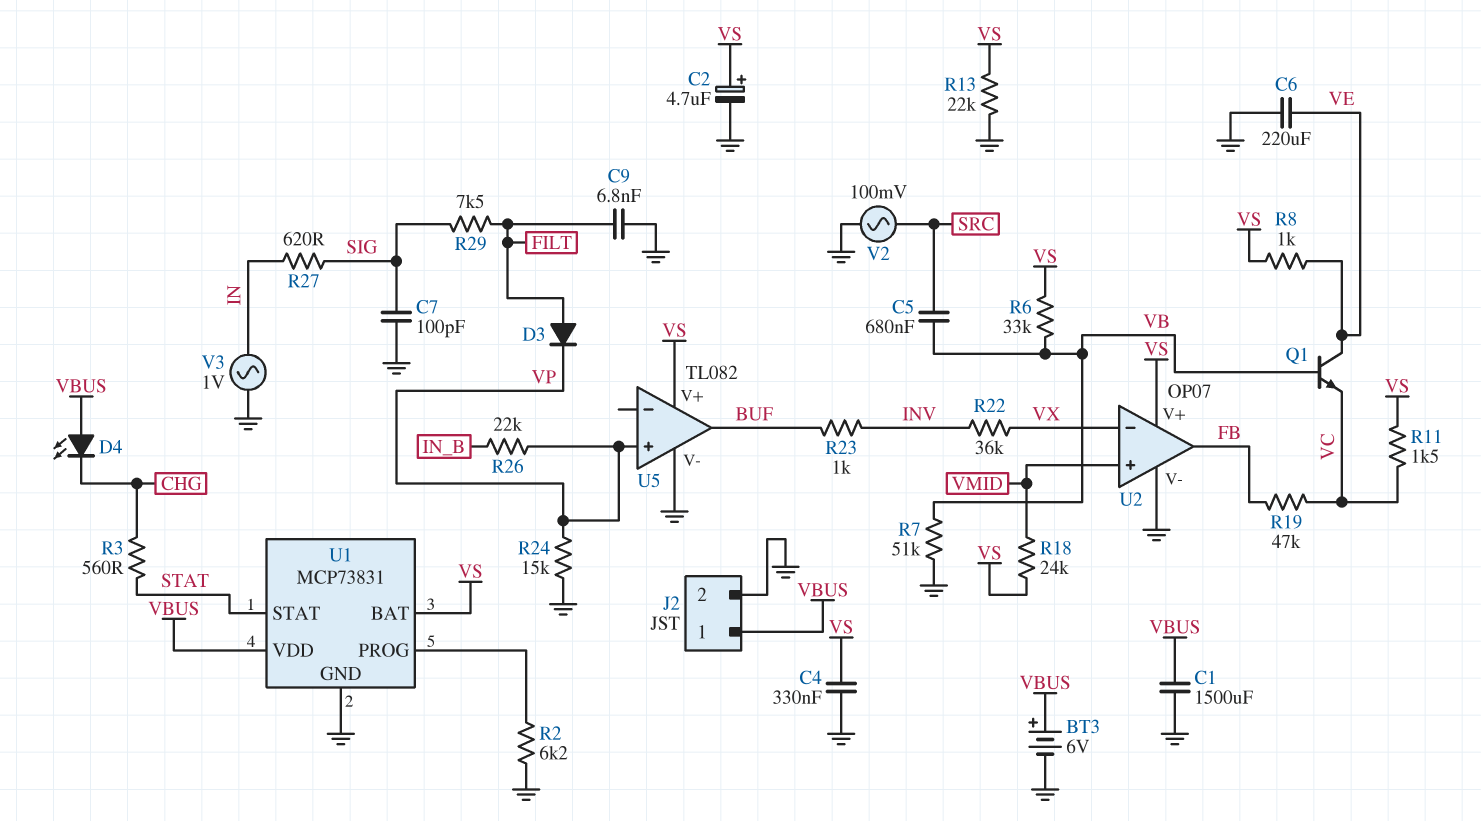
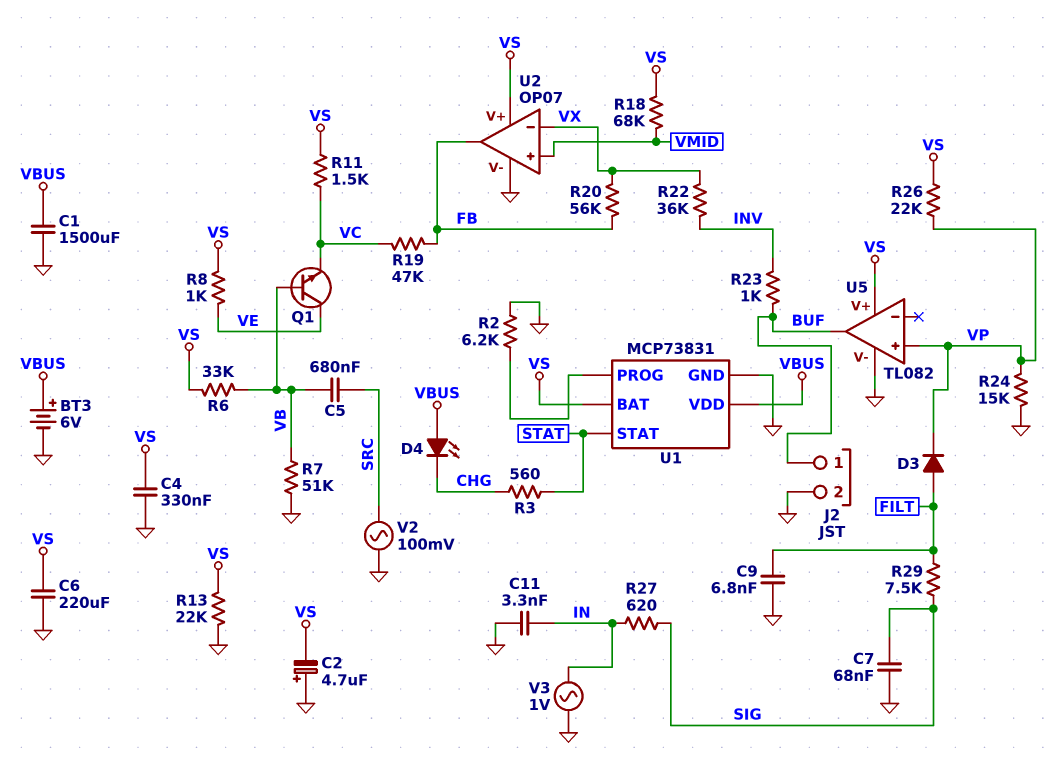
C2: 4.7uF (plus VS, minus GND) -> 4.7uF (plus GND, minus VS)
C6: 220uF (GND, VE) -> 220uF (GND, VS)
C7: 100pF (GND, SIG) -> 68nF (GND, SIG)
C11: none -> 3.3nF (GND, IN)
J2 pin 1: VBUS -> BUF
R18: 24k (VMID, VS) -> 68k (VMID, VS)
R20: none -> 56k (FB, VX)
R26: 22k (IN_B, VP) -> 22k (VP, VS)

